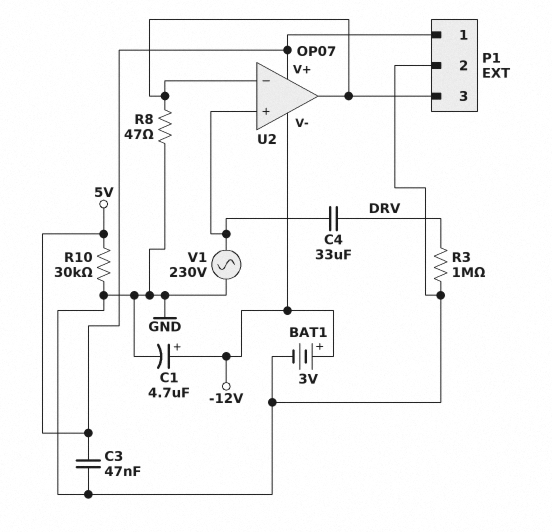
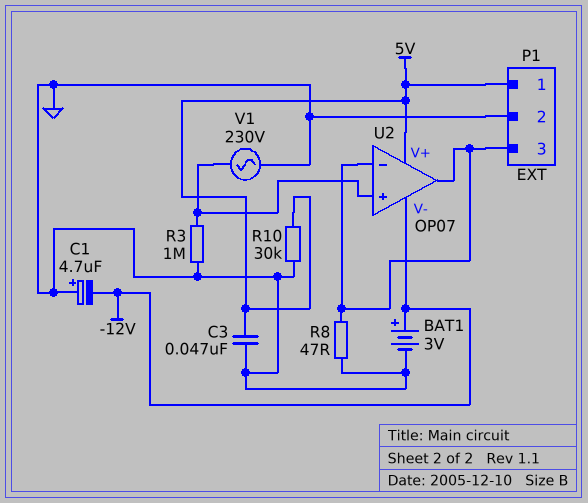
C1: 4.7uF (plus -12V, minus GND) -> 4.7uF (plus GND, minus -12V)
C4: 33uF (DRV, U2/in+) -> none
R3: 1M (DRV, GND) -> 1M (GND, U2/in+)

